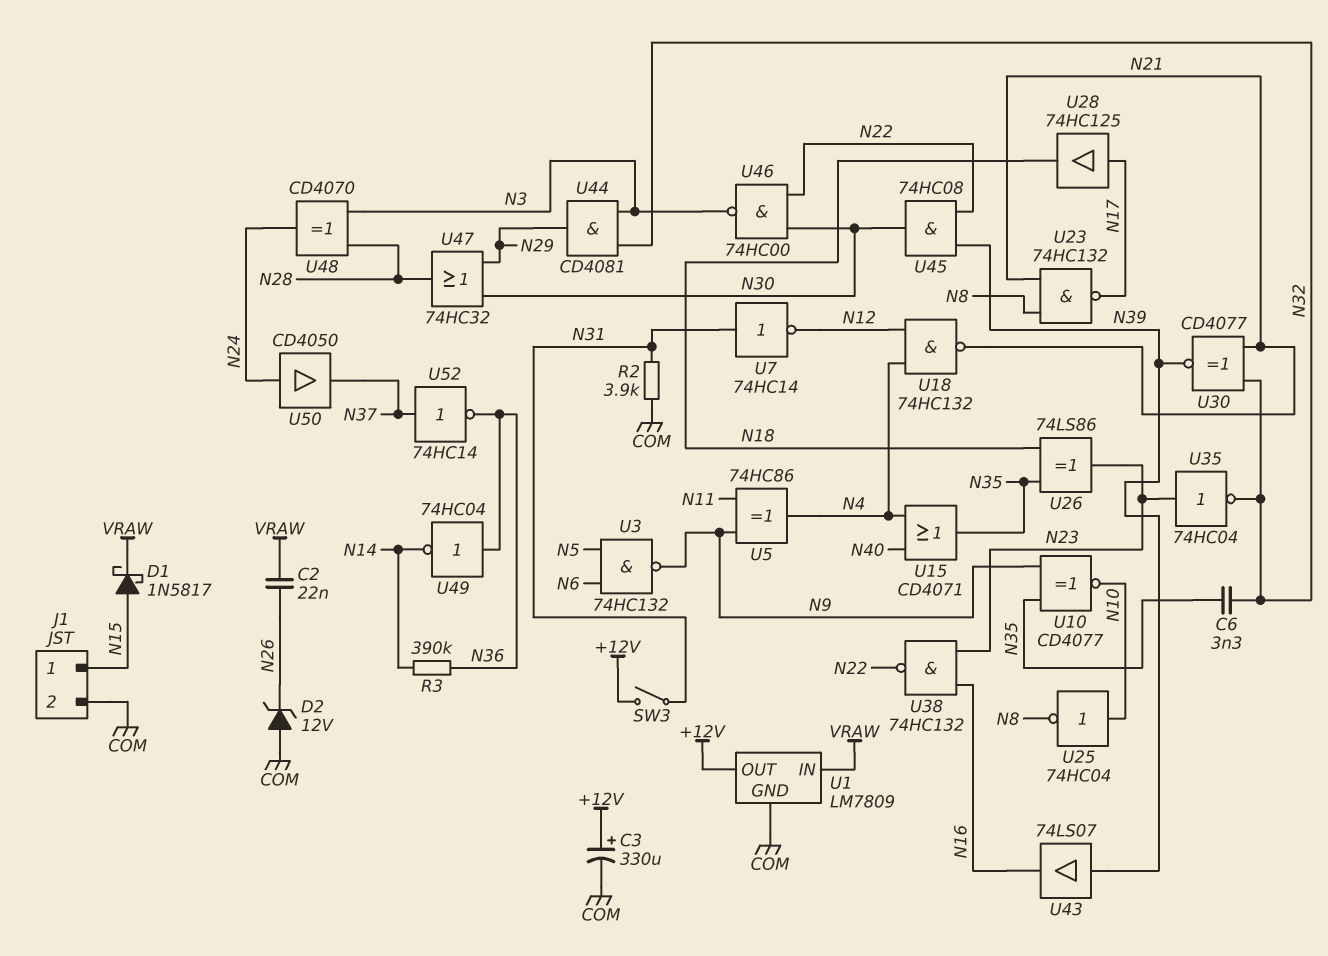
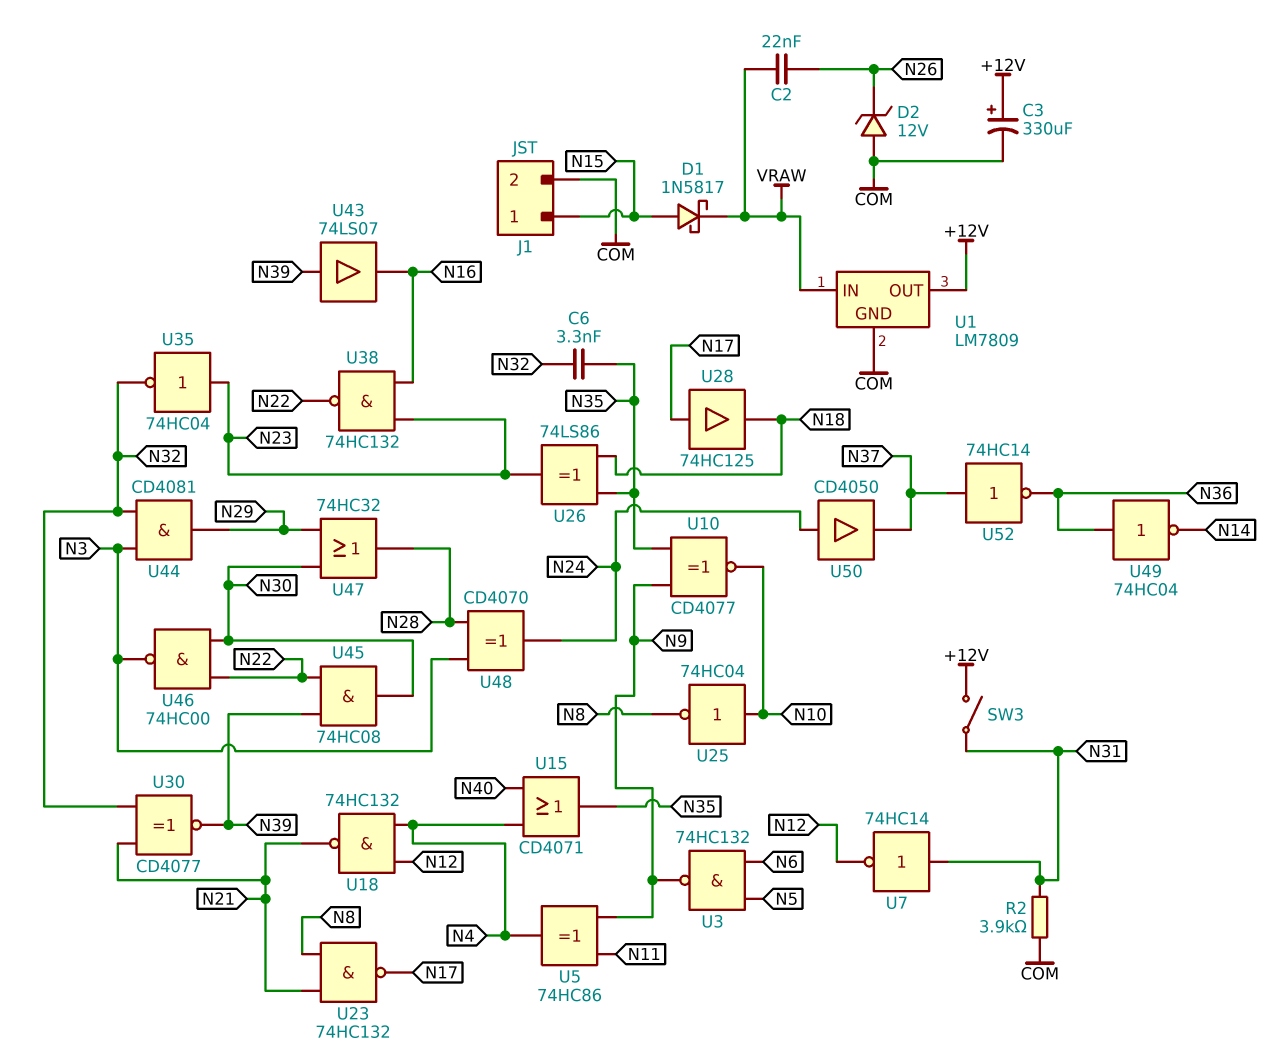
R3: 390k (N14, N36) -> none

